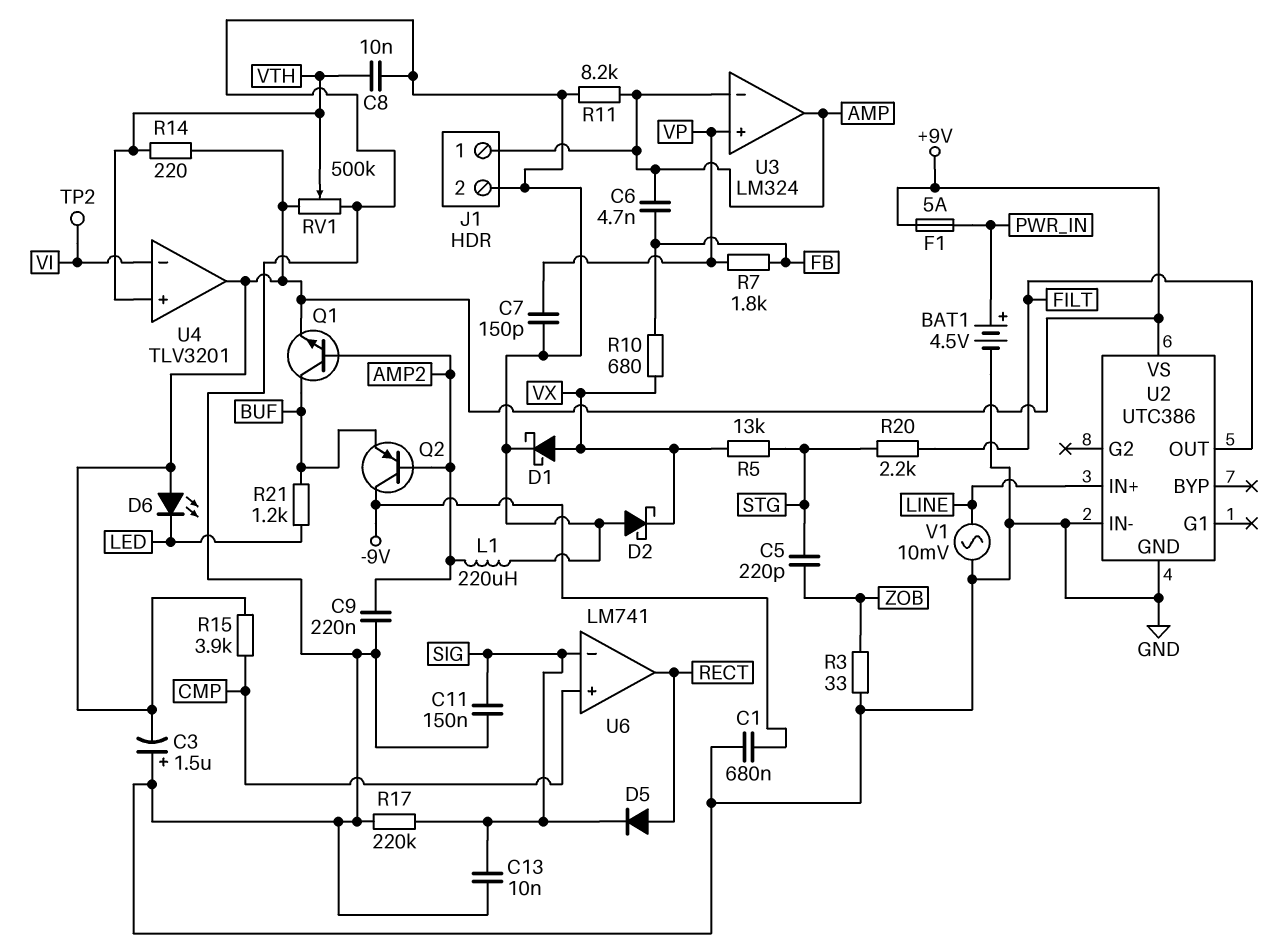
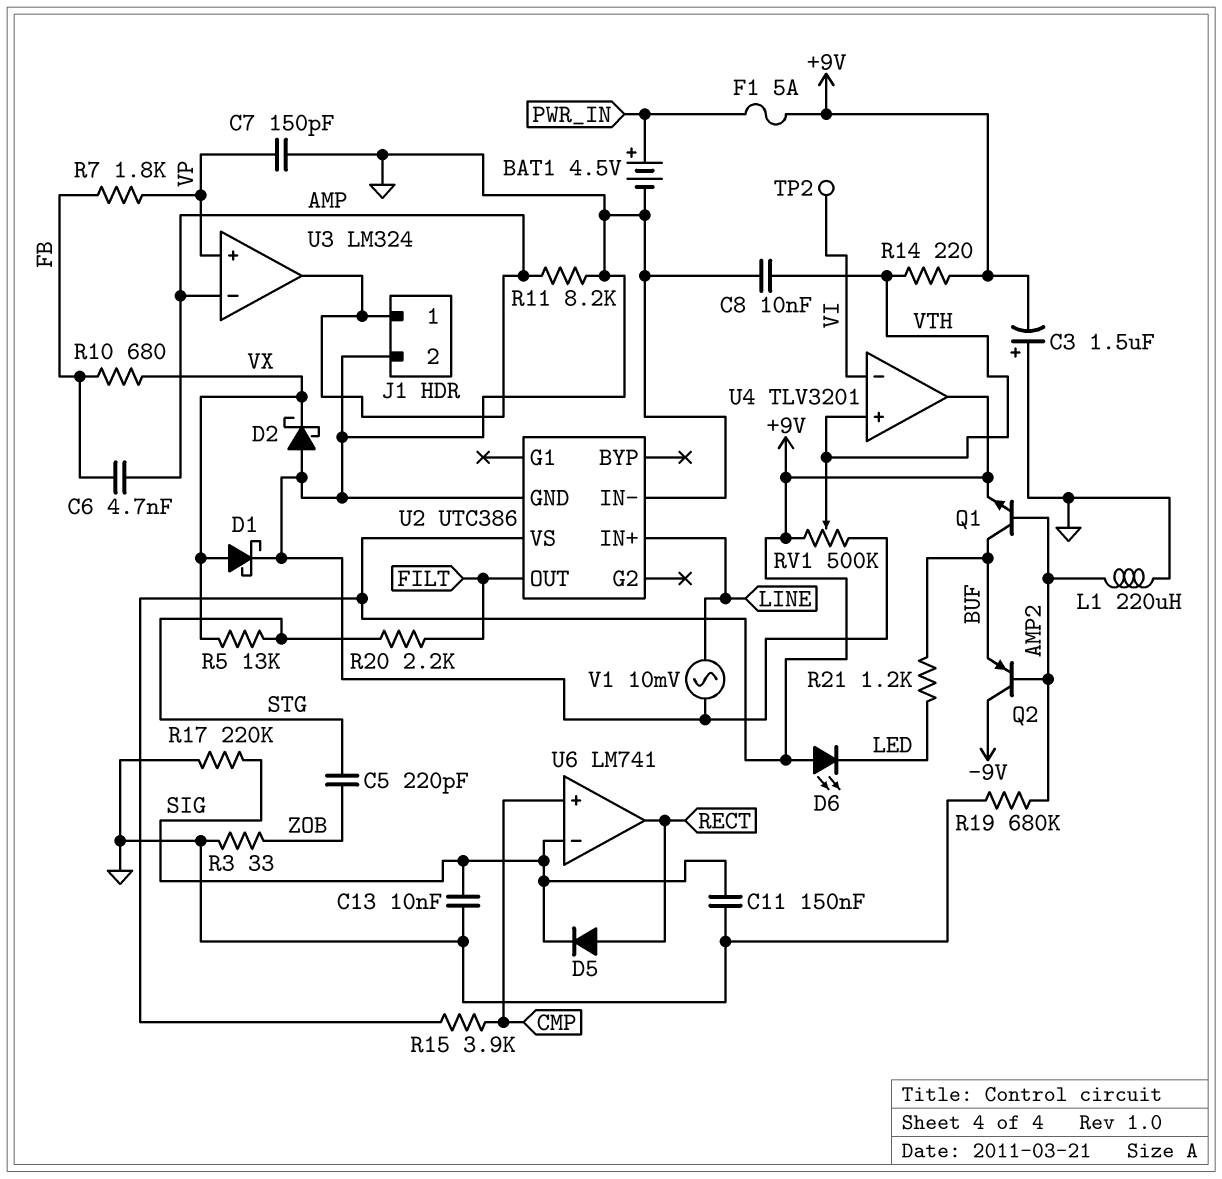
C1: 680nF (-9V, GND) -> none
C9: 220nF (AMP2, GND) -> none
R19: none -> 680k (AMP2, GND)

